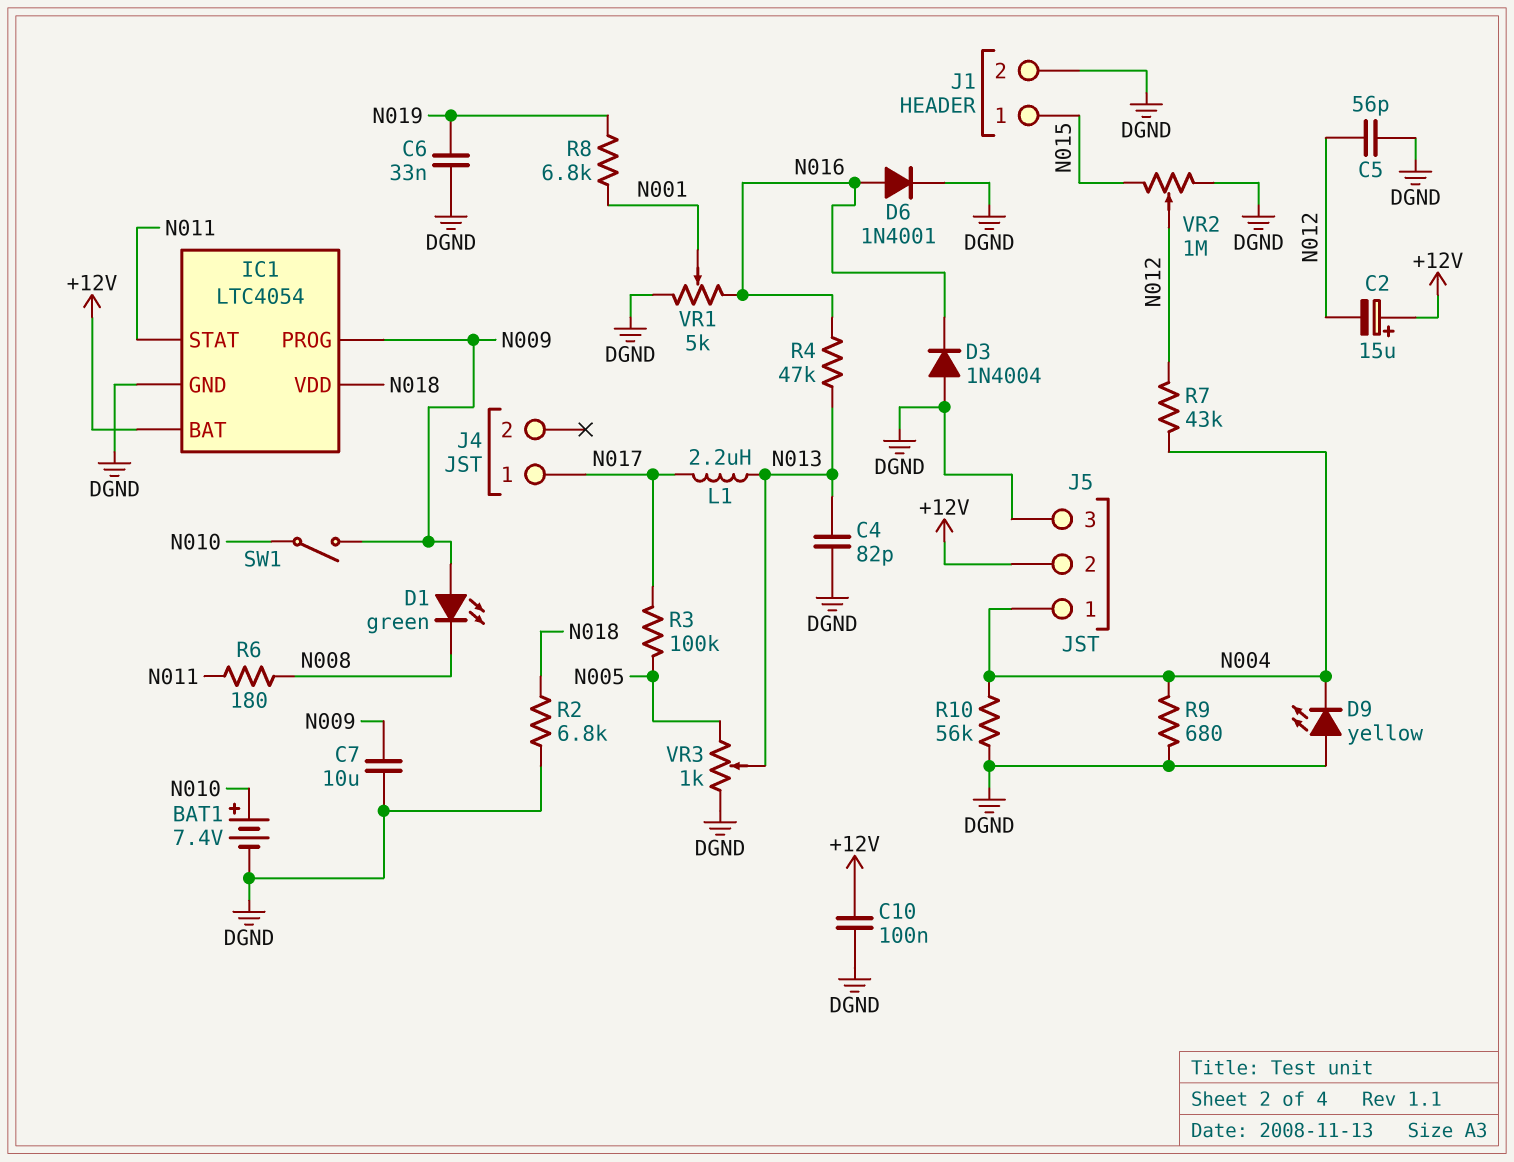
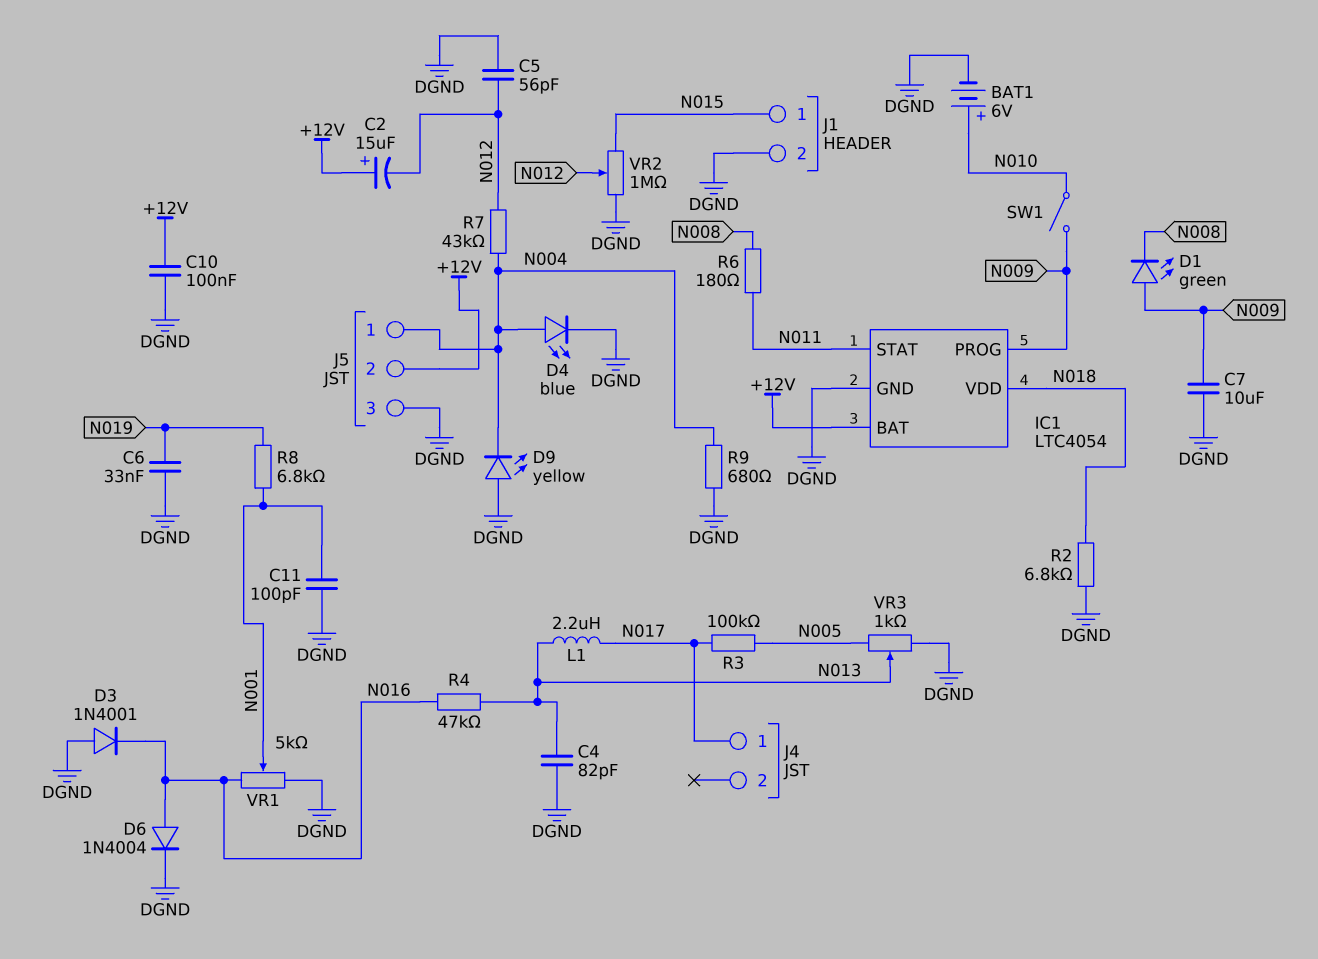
BAT1: 7.4V (plus N010, minus DGND) -> 6V (plus N010, minus DGND)
C11: none -> 100pF (DGND, N001)
D3: diode 1N4004 (A DGND, K N016) -> diode 1N4001 (A DGND, K N016)
D4: none -> LED blue (A N004, K DGND)
D6: diode 1N4001 (A N016, K DGND) -> diode 1N4004 (A N016, K DGND)
R10: 56k (DGND, N004) -> none

